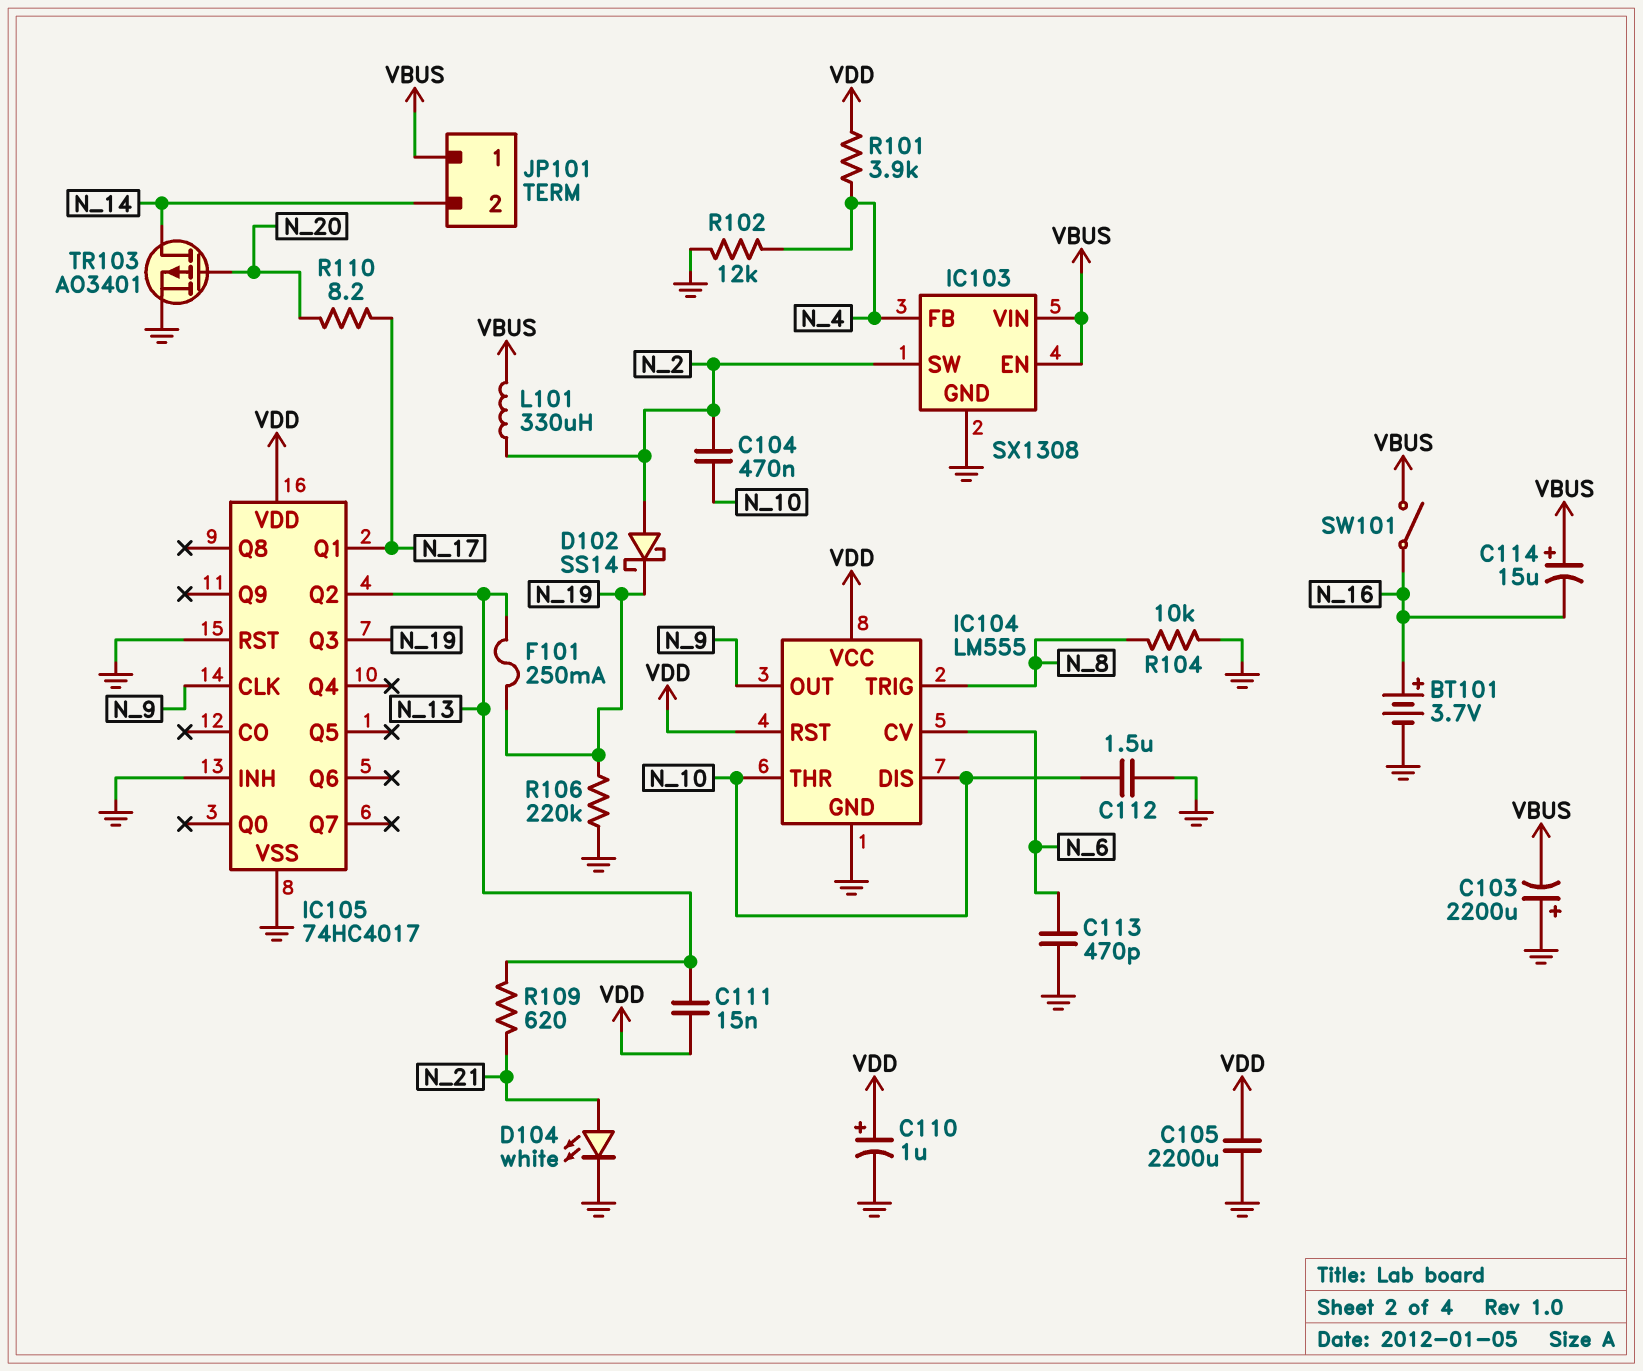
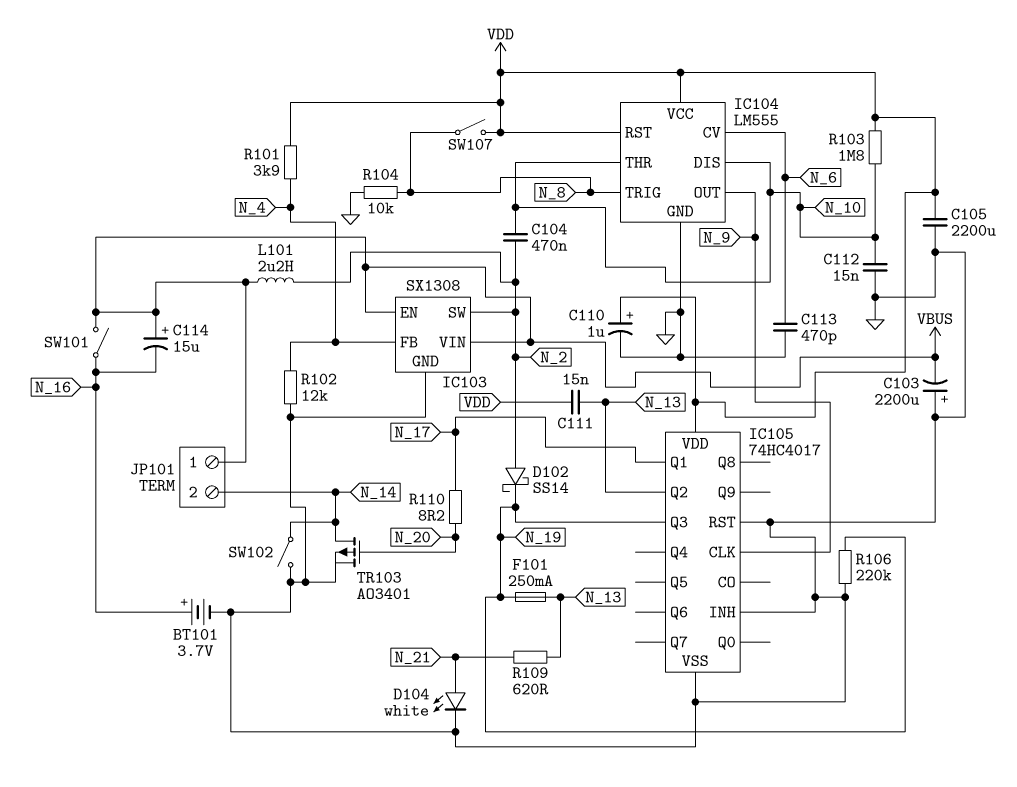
C112: 1.5uF (GND, N_10) -> 15nF (GND, N_10)
L101: 330uH (N_2, VBUS) -> 2.2uH (N_2, VBUS)
R103: none -> 1.8M (N_10, VDD)
SW102: none -> switch (GND, N_14)
SW107: none -> switch (N_8, VDD)

